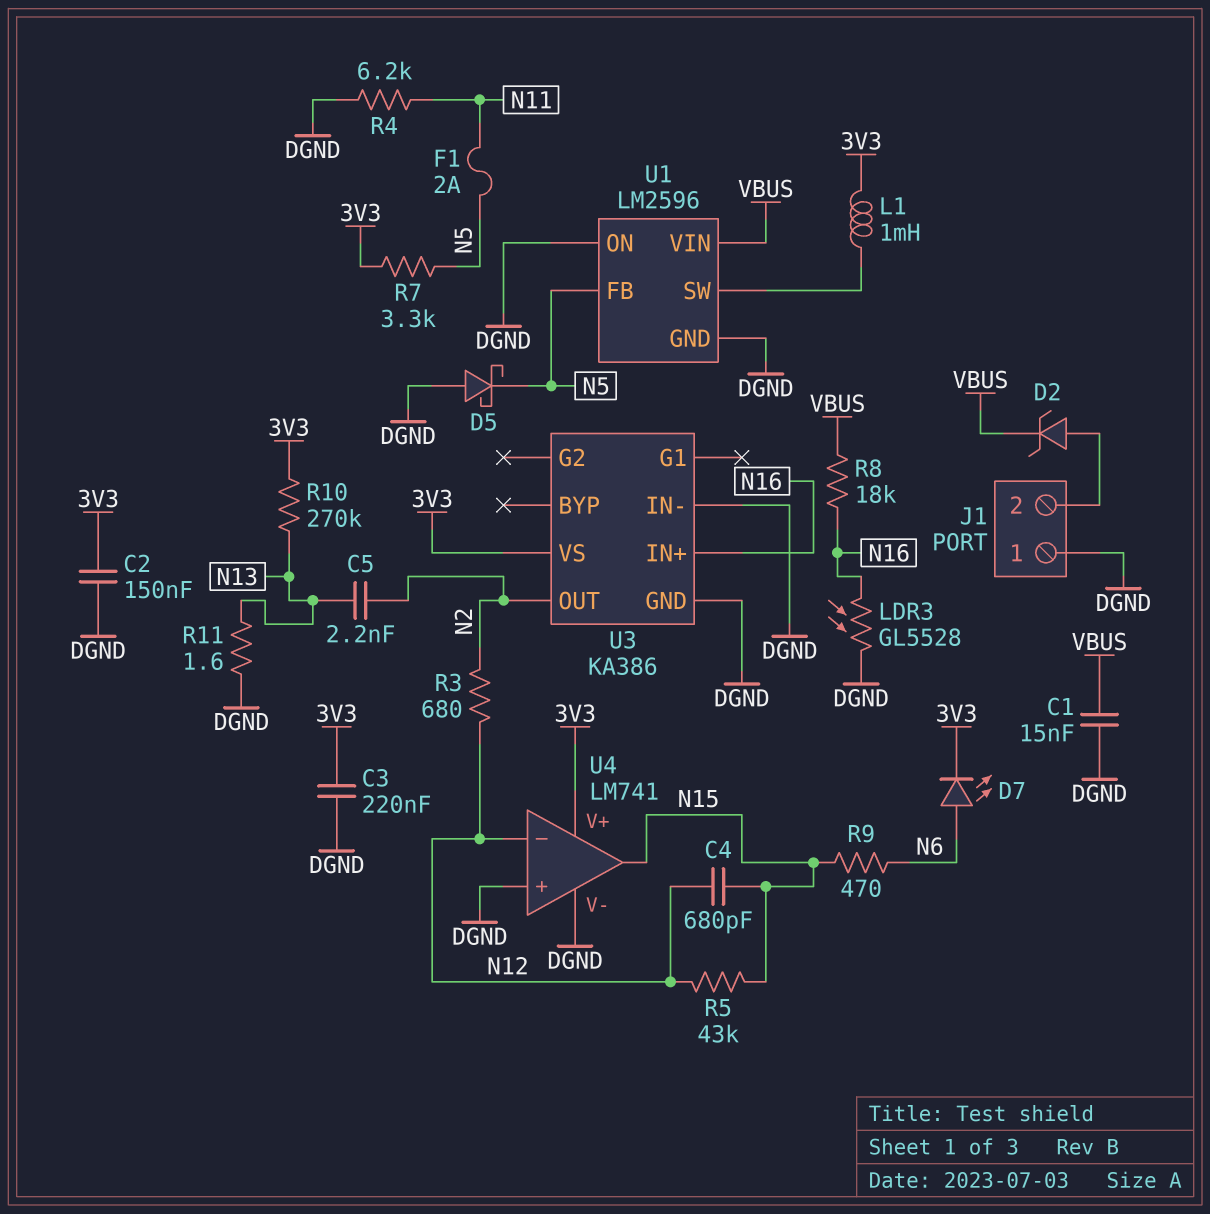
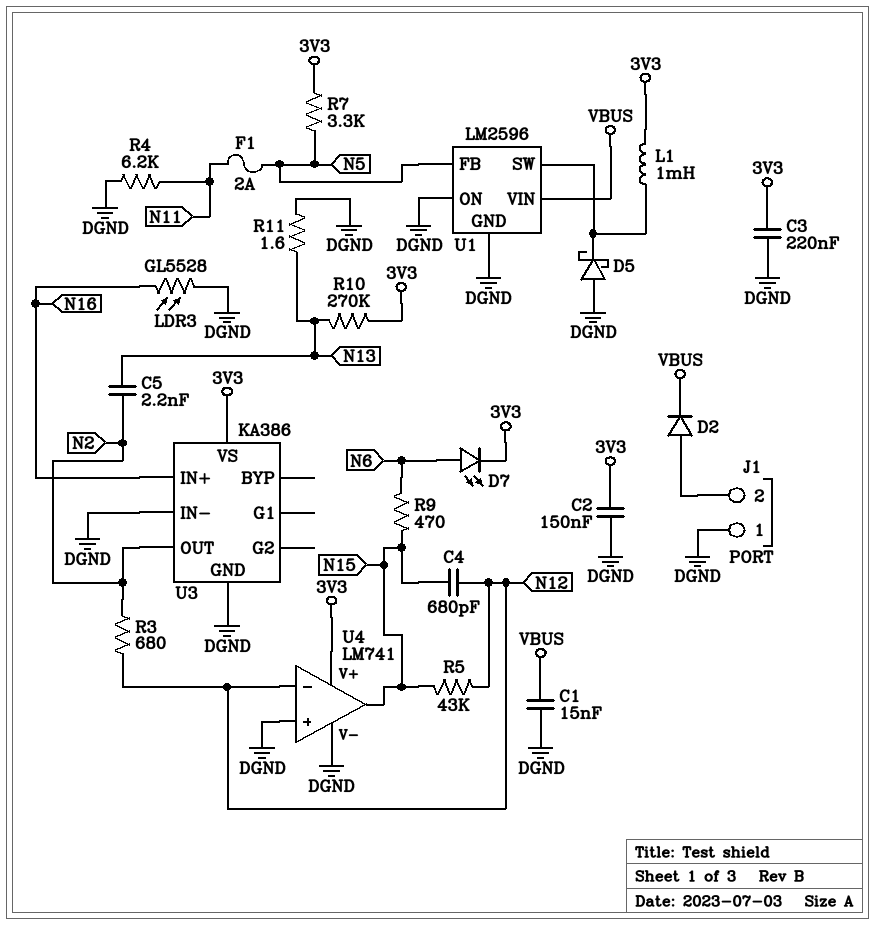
D2: zener (A J1/2, K VBUS) -> diode (A J1/2, K VBUS)
D5: schottky (A DGND, K N5) -> schottky (A DGND, K U1/SW)
R8: 18k (N16, VBUS) -> none

